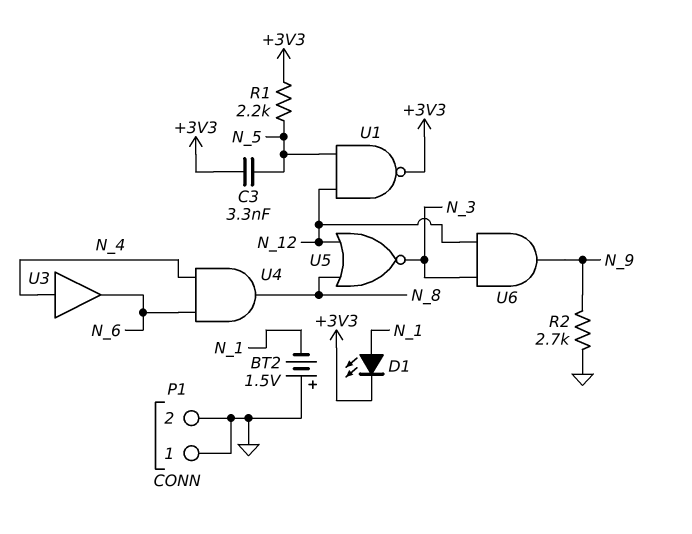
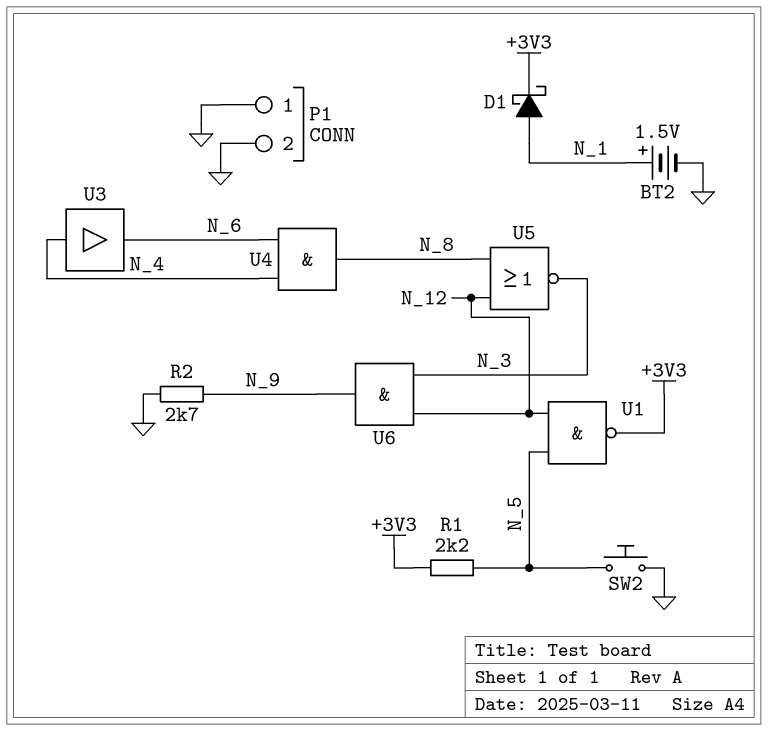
BT2: 1.5V (plus GND, minus N_1) -> 1.5V (plus N_1, minus GND)
C3: 3.3nF (+3V3, N_5) -> none
D1: LED (A N_1, K +3V3) -> schottky (A N_1, K +3V3)
SW2: none -> button (GND, N_5)

